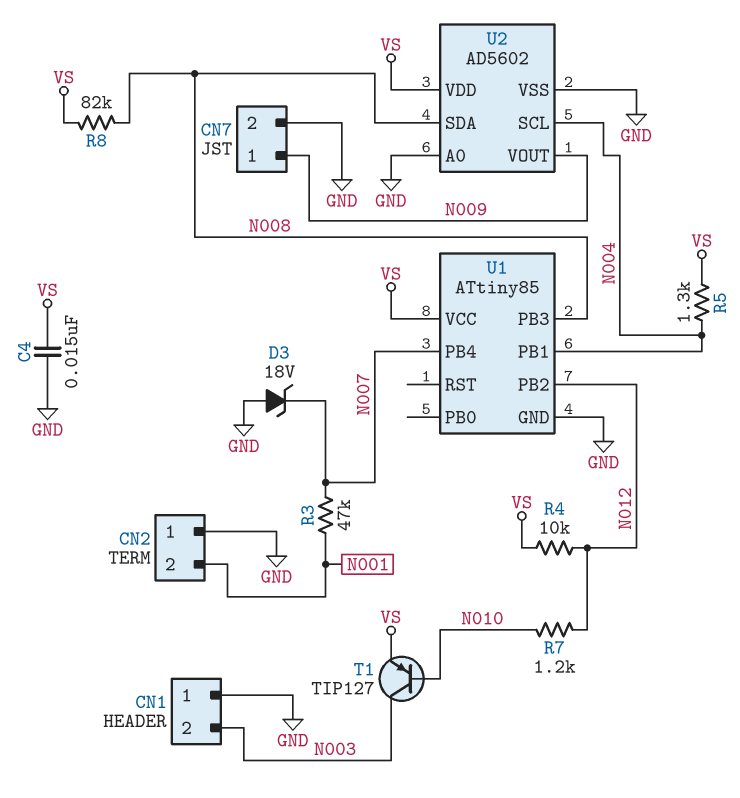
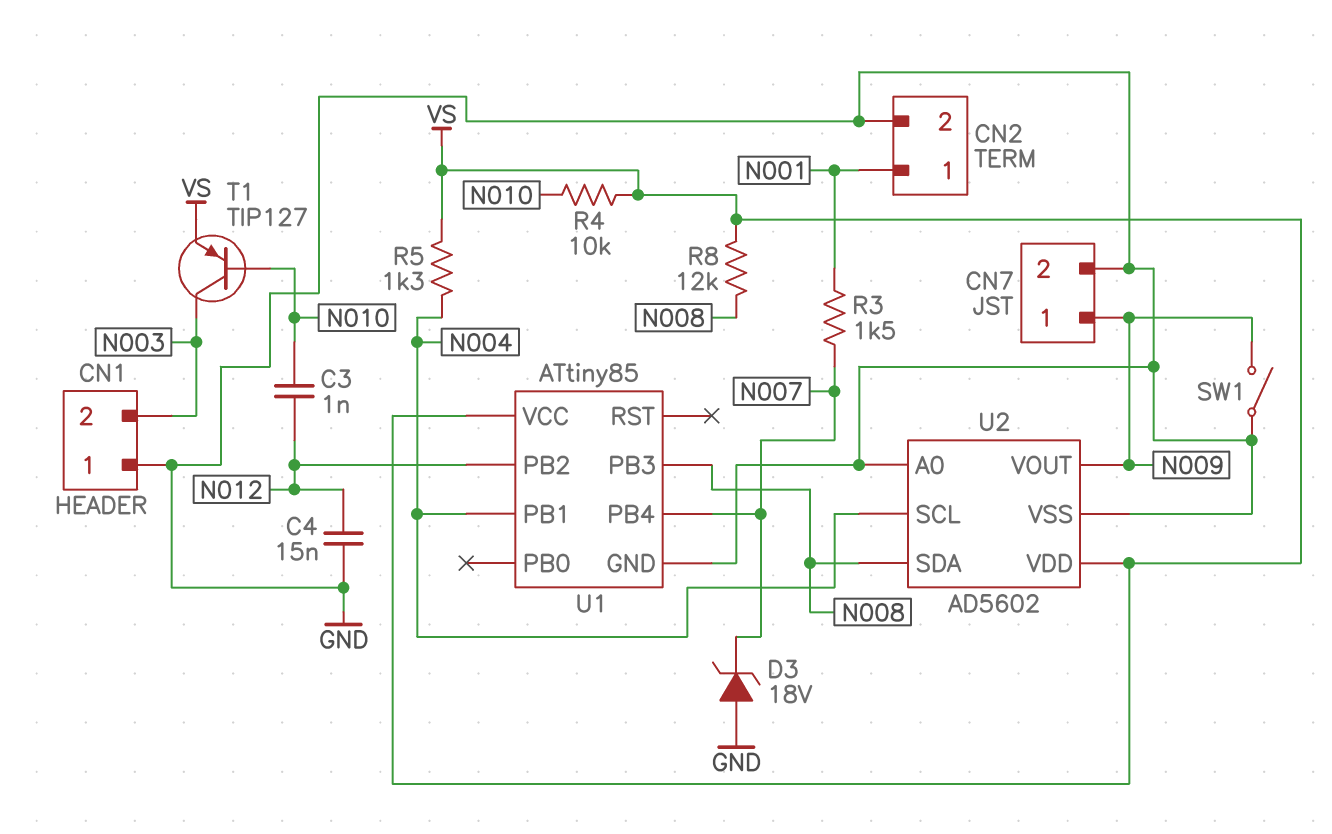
C3: none -> 1nF (N010, N012)
C4: 15nF (GND, VS) -> 15nF (GND, N012)
CN2 pin 1: GND -> N001
CN2 pin 2: N001 -> GND
R3: 47k (N001, N007) -> 1.5k (N001, N007)
R4: 10k (N012, VS) -> 10k (N010, VS)
R7: 1.2k (N010, N012) -> none
R8: 82k (N008, VS) -> 12k (N008, VS)
SW1: none -> switch (GND, N009)

